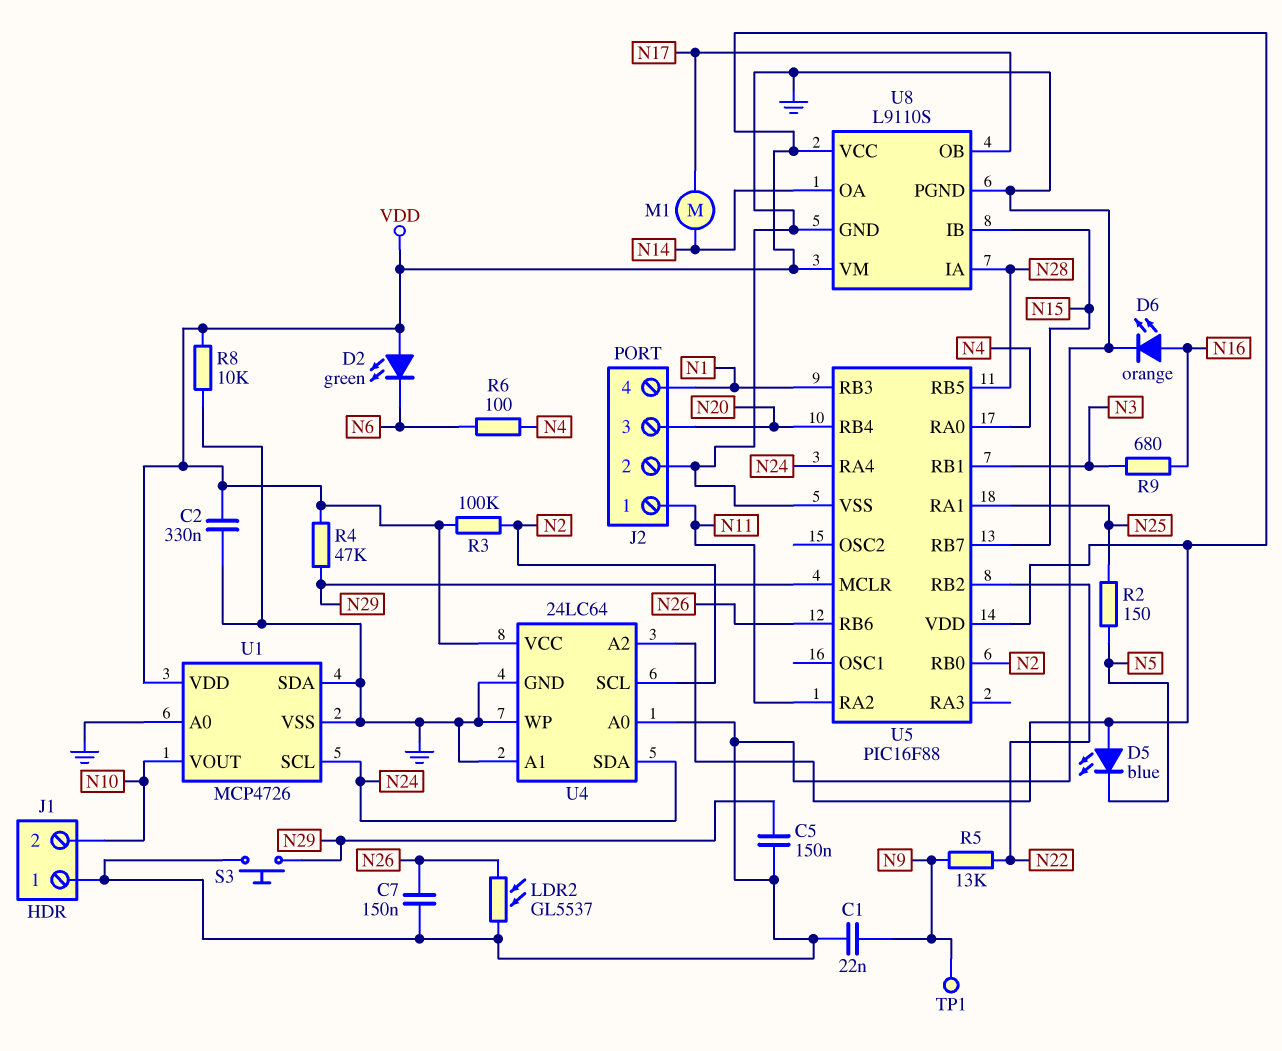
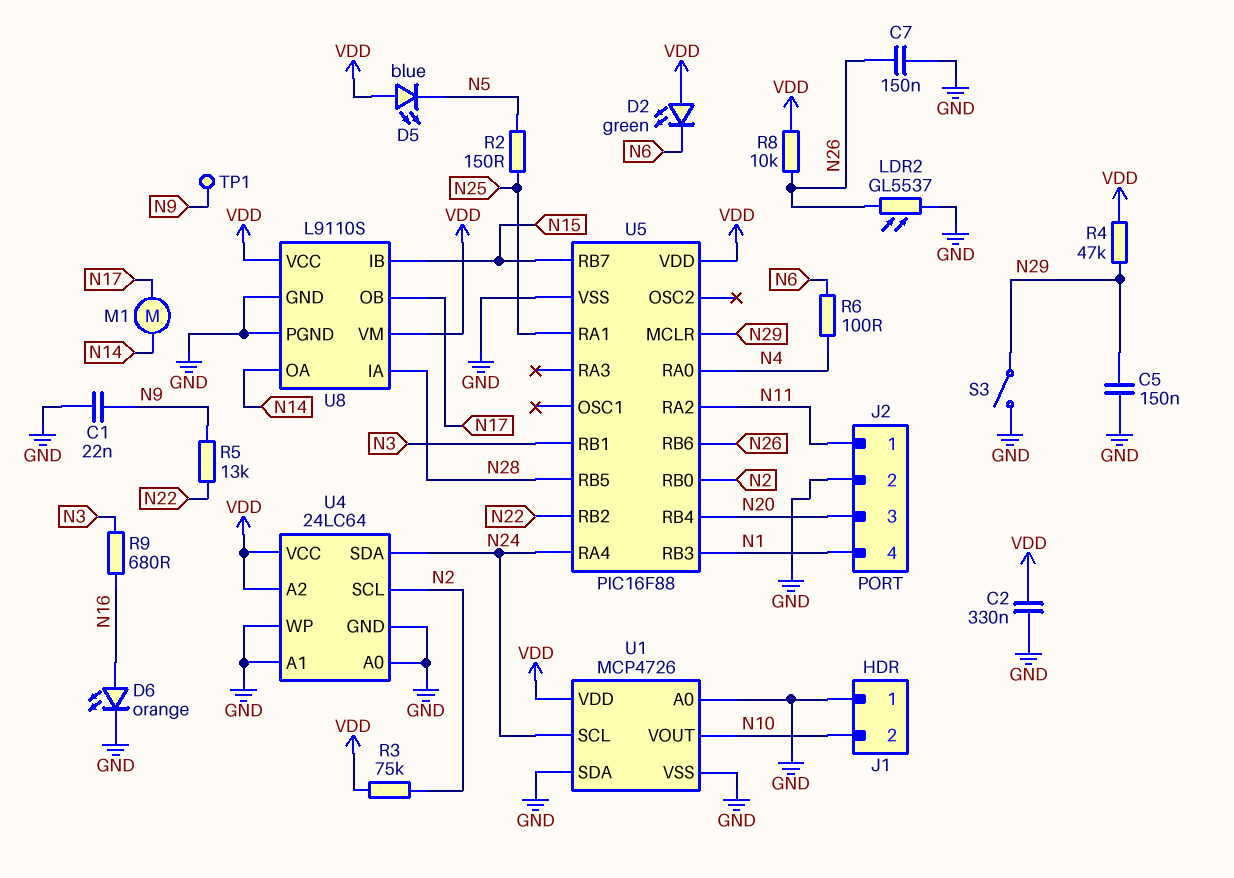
R3: 100k (N2, VDD) -> 75k (N2, VDD)
R8: 10k (GND, VDD) -> 10k (N26, VDD)
S3: button (GND, N29) -> switch (GND, N29)

